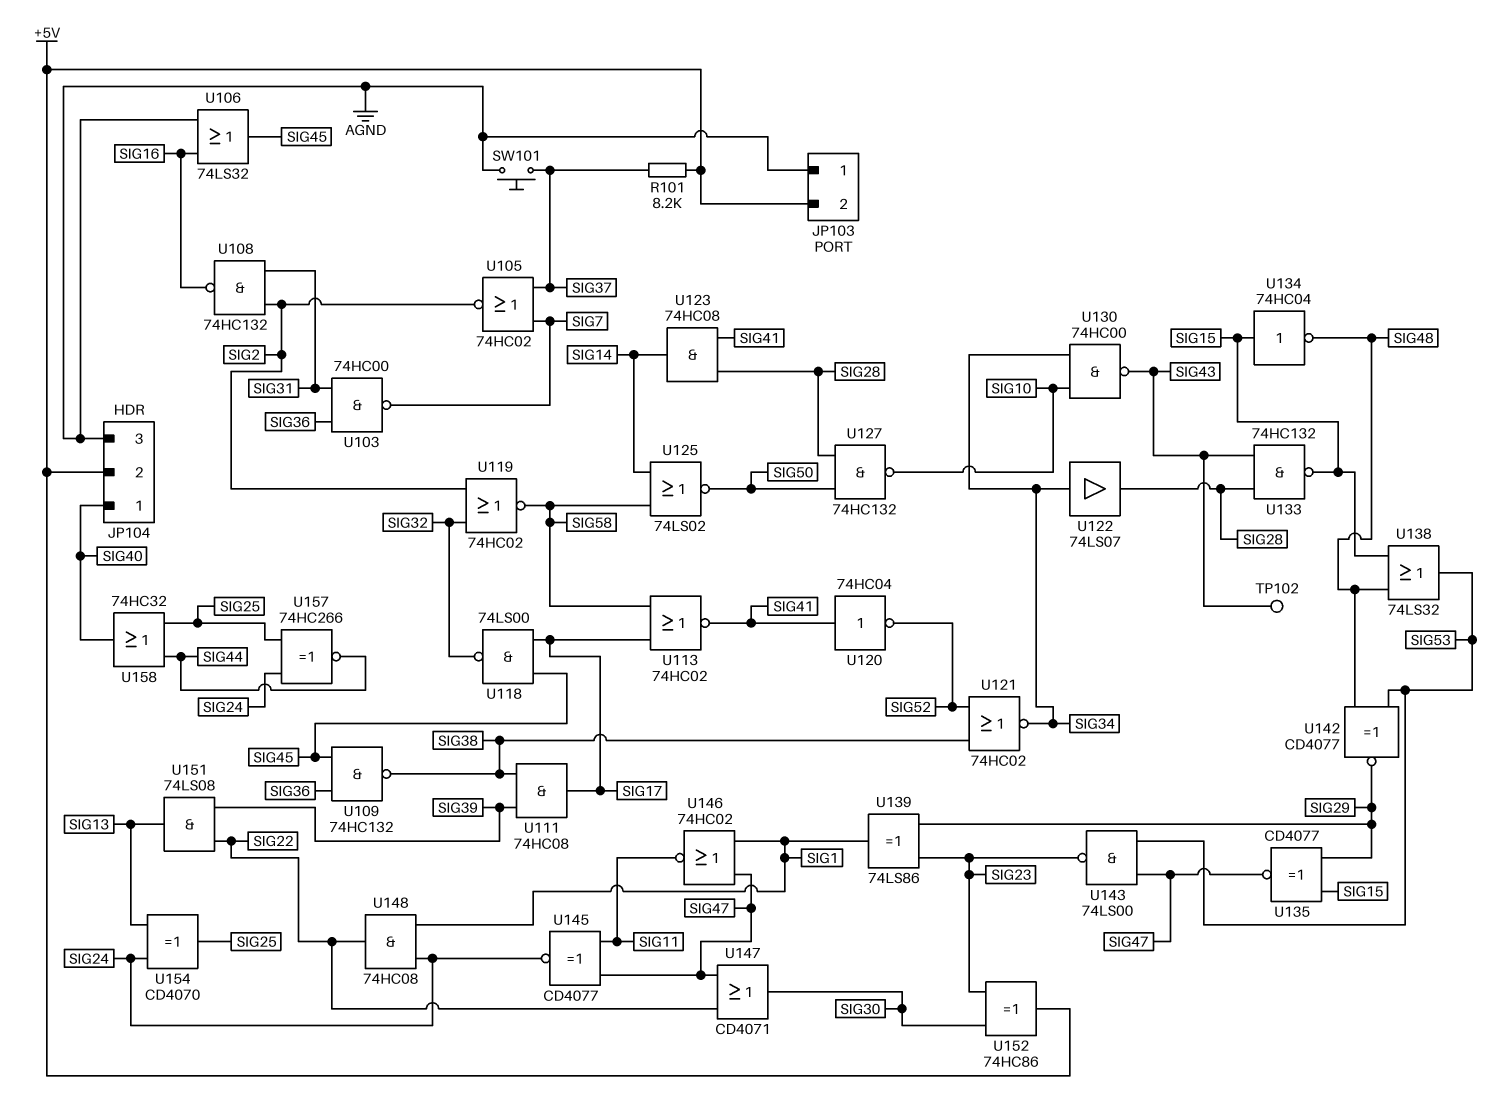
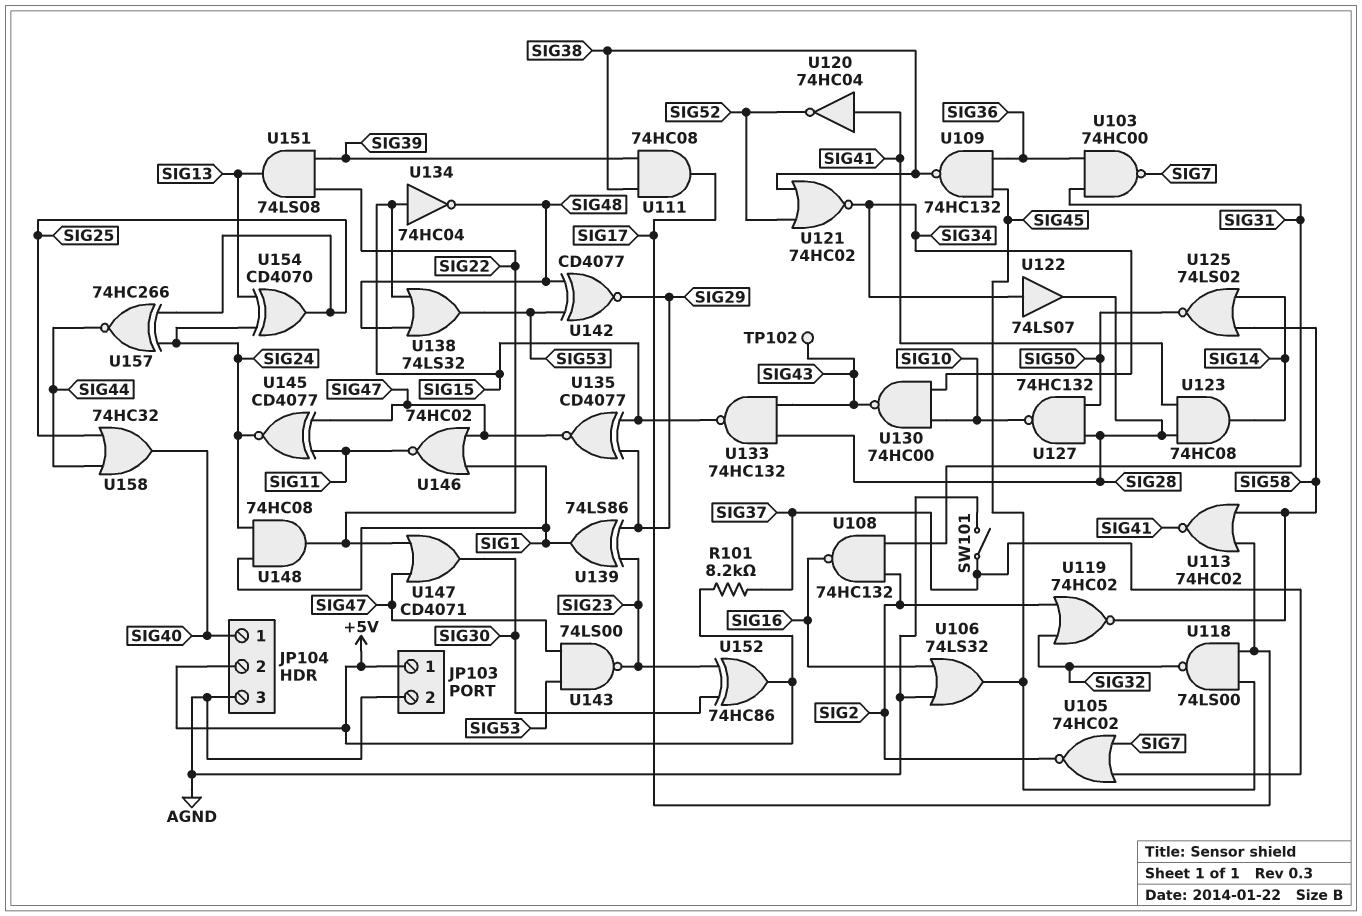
JP103 pin 1: AGND -> +5V
JP103 pin 2: +5V -> AGND
SW101: button (AGND, SIG37) -> switch (AGND, SIG37)

